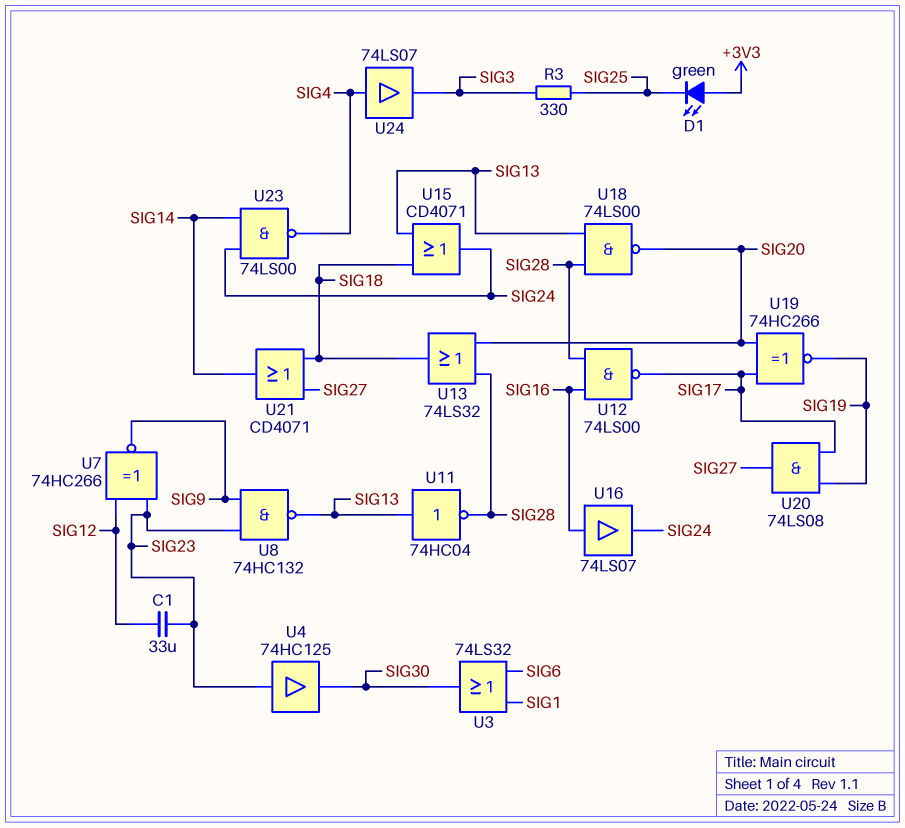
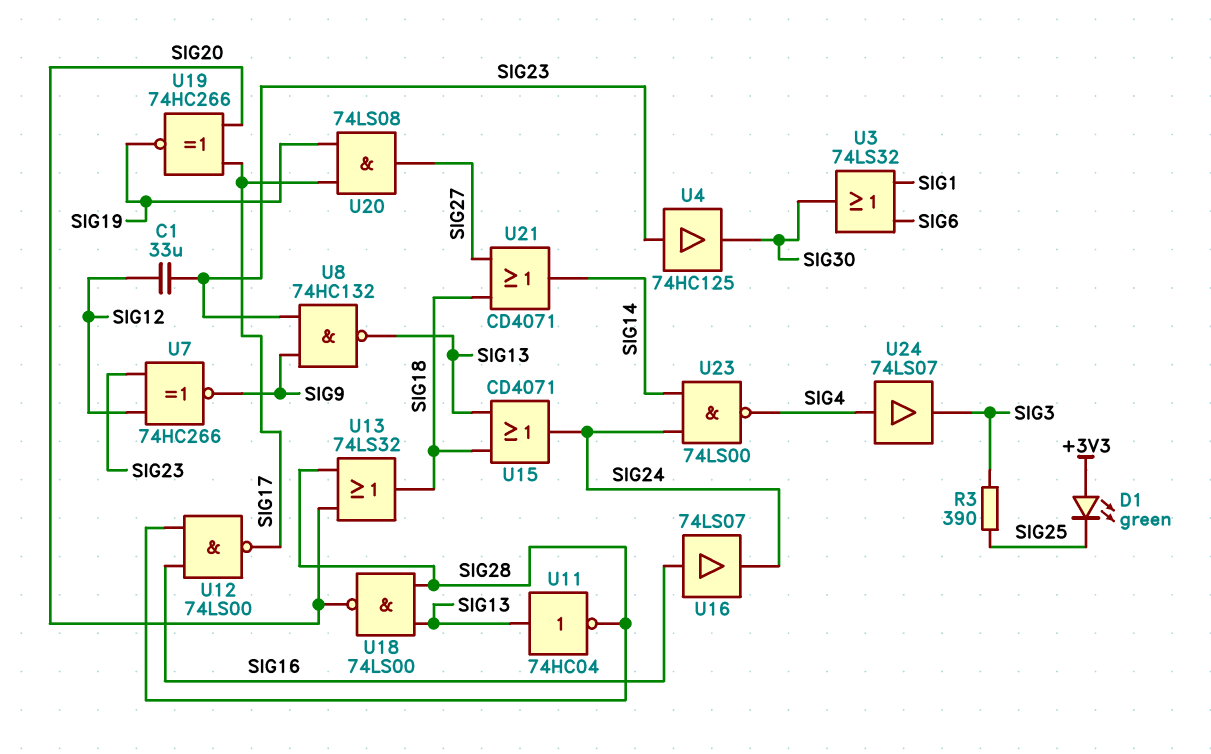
R3: 330 (SIG3, SIG25) -> 390 (SIG3, SIG25)

